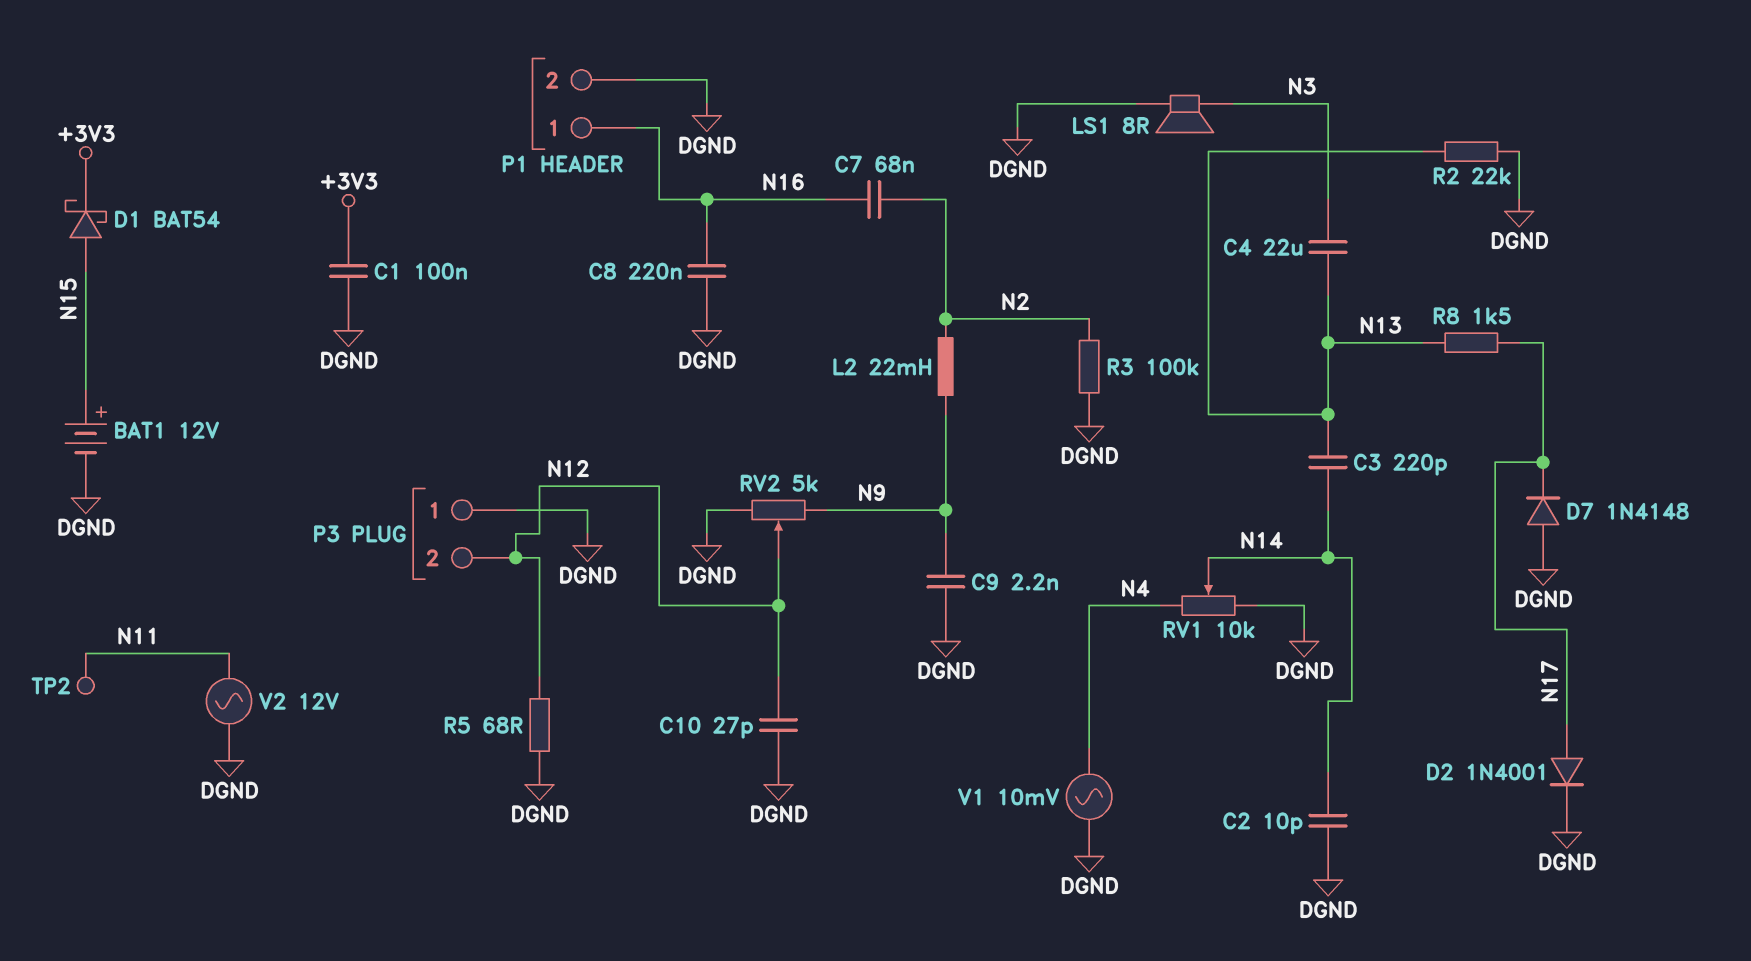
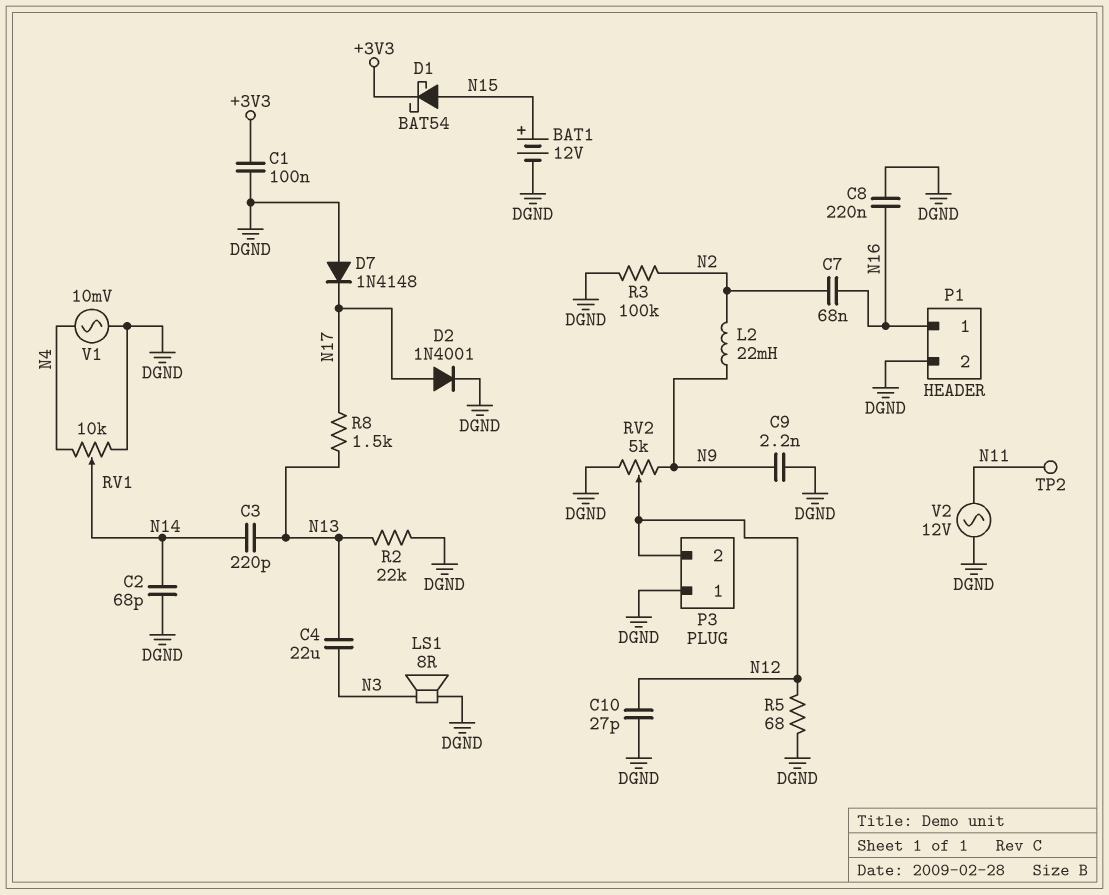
C2: 10pF (DGND, N14) -> 68pF (DGND, N14)

